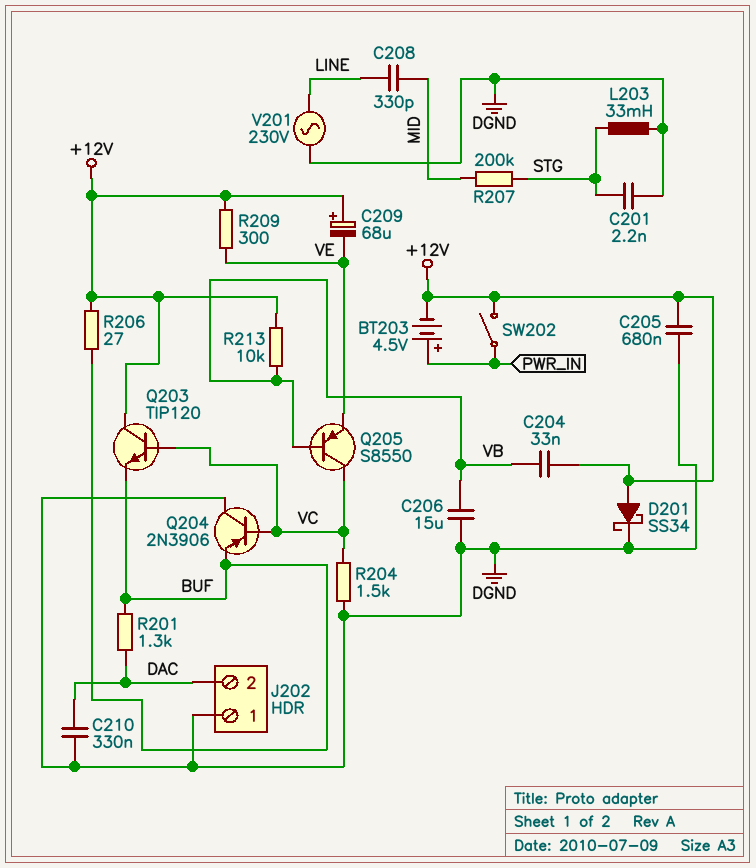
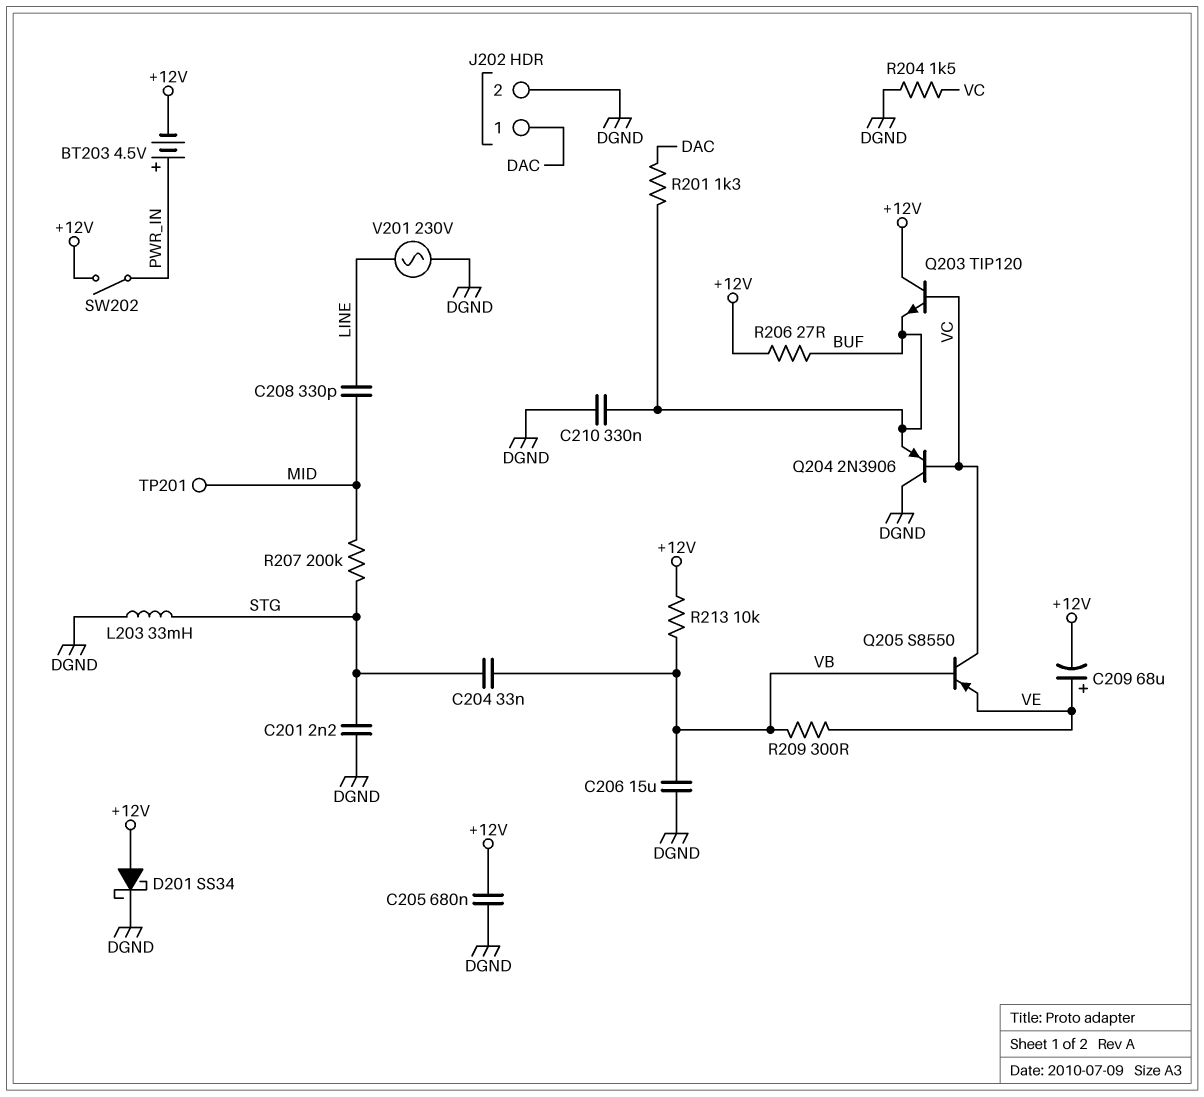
C204: 33nF (+12V, VB) -> 33nF (STG, VB)
C209: 68uF (plus +12V, minus VE) -> 68uF (plus VE, minus +12V)
C210: 330nF (DAC, DGND) -> 330nF (BUF, DGND)
J202 pin 1: DGND -> DAC
J202 pin 2: DAC -> DGND
R209: 300 (+12V, VE) -> 300 (VB, VE)
TP201: none -> test point (MID)

